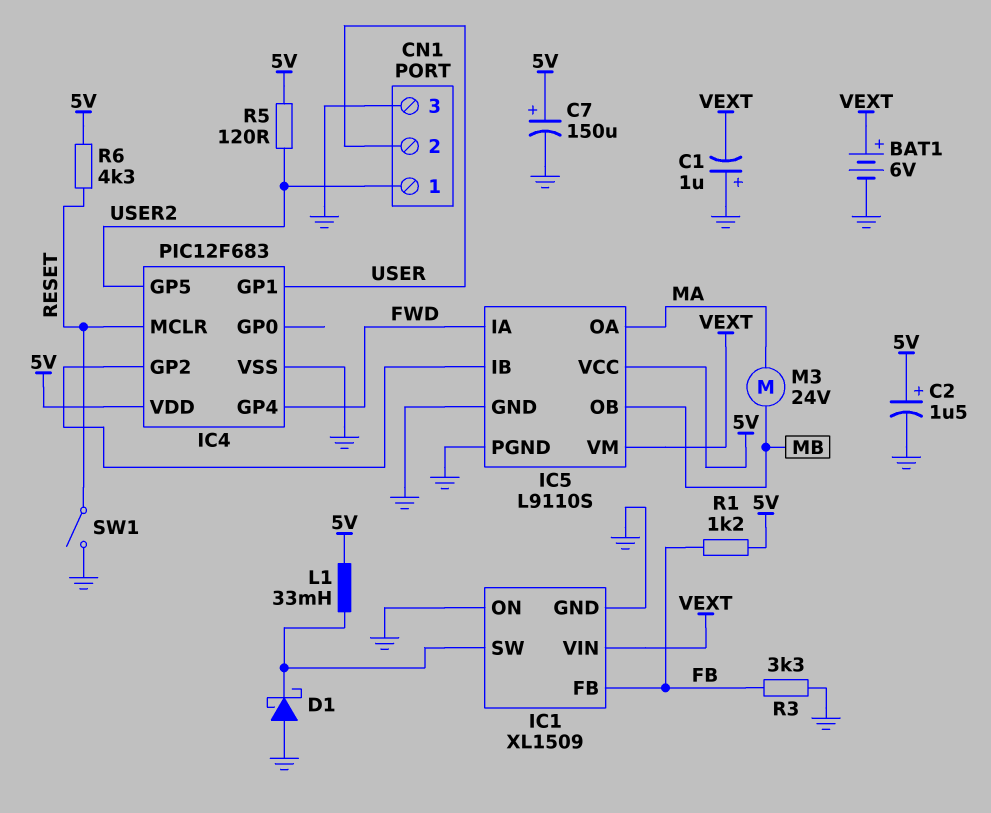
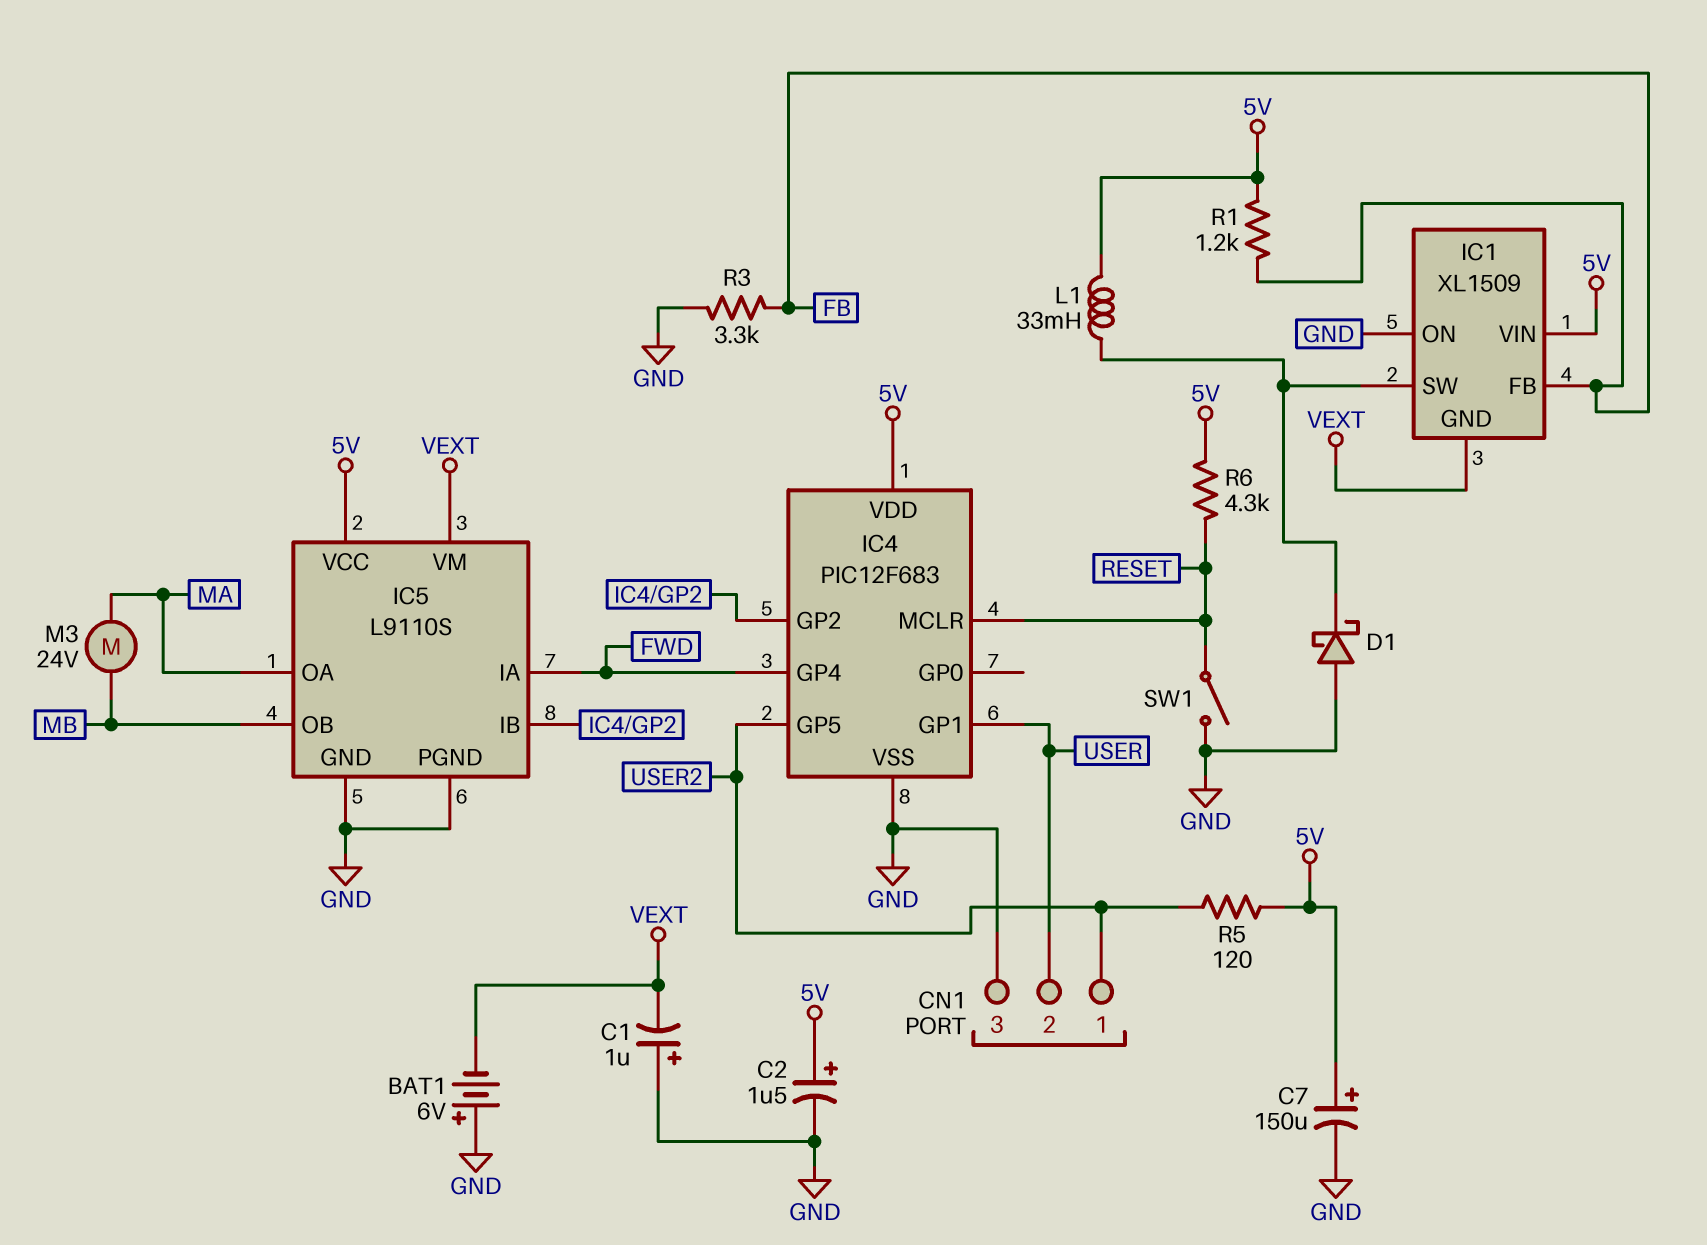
BAT1: 6V (plus VEXT, minus GND) -> 6V (plus GND, minus VEXT)
IC1 pin GND: GND -> VEXT
IC1 pin VIN: VEXT -> 5V

